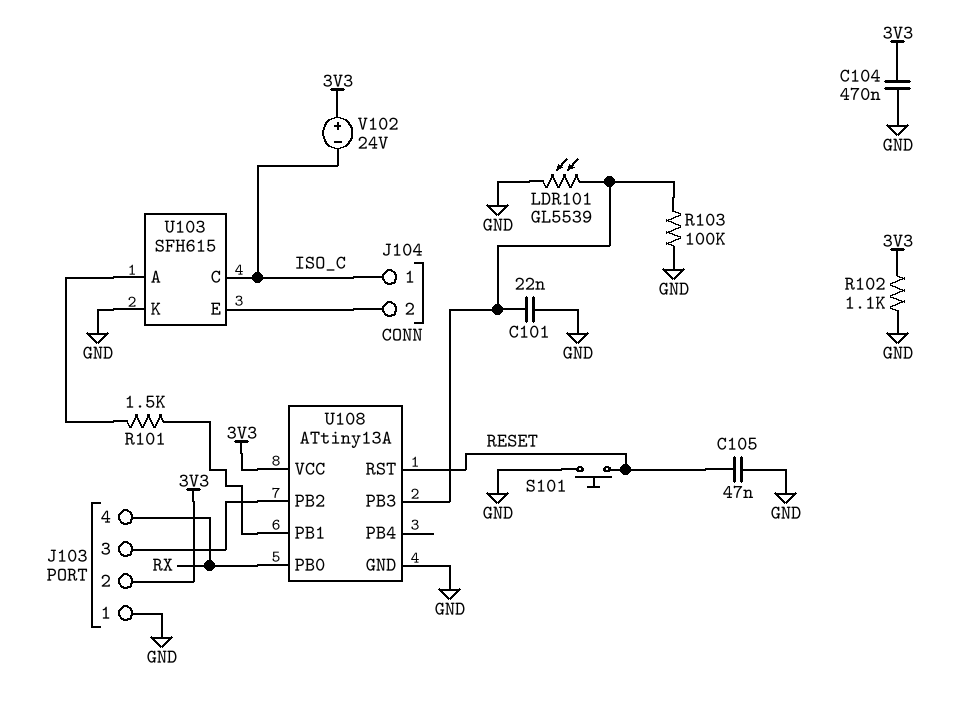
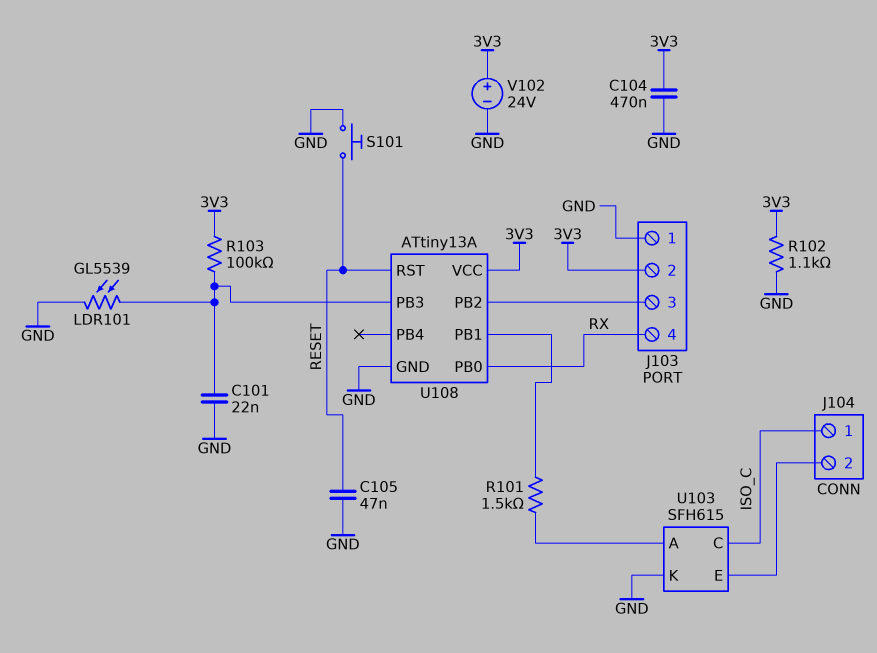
R103: 100k (GND, U108/PB3) -> 100k (3V3, U108/PB3)
V102: 24V (plus 3V3, minus ISO_C) -> 24V (plus 3V3, minus GND)

